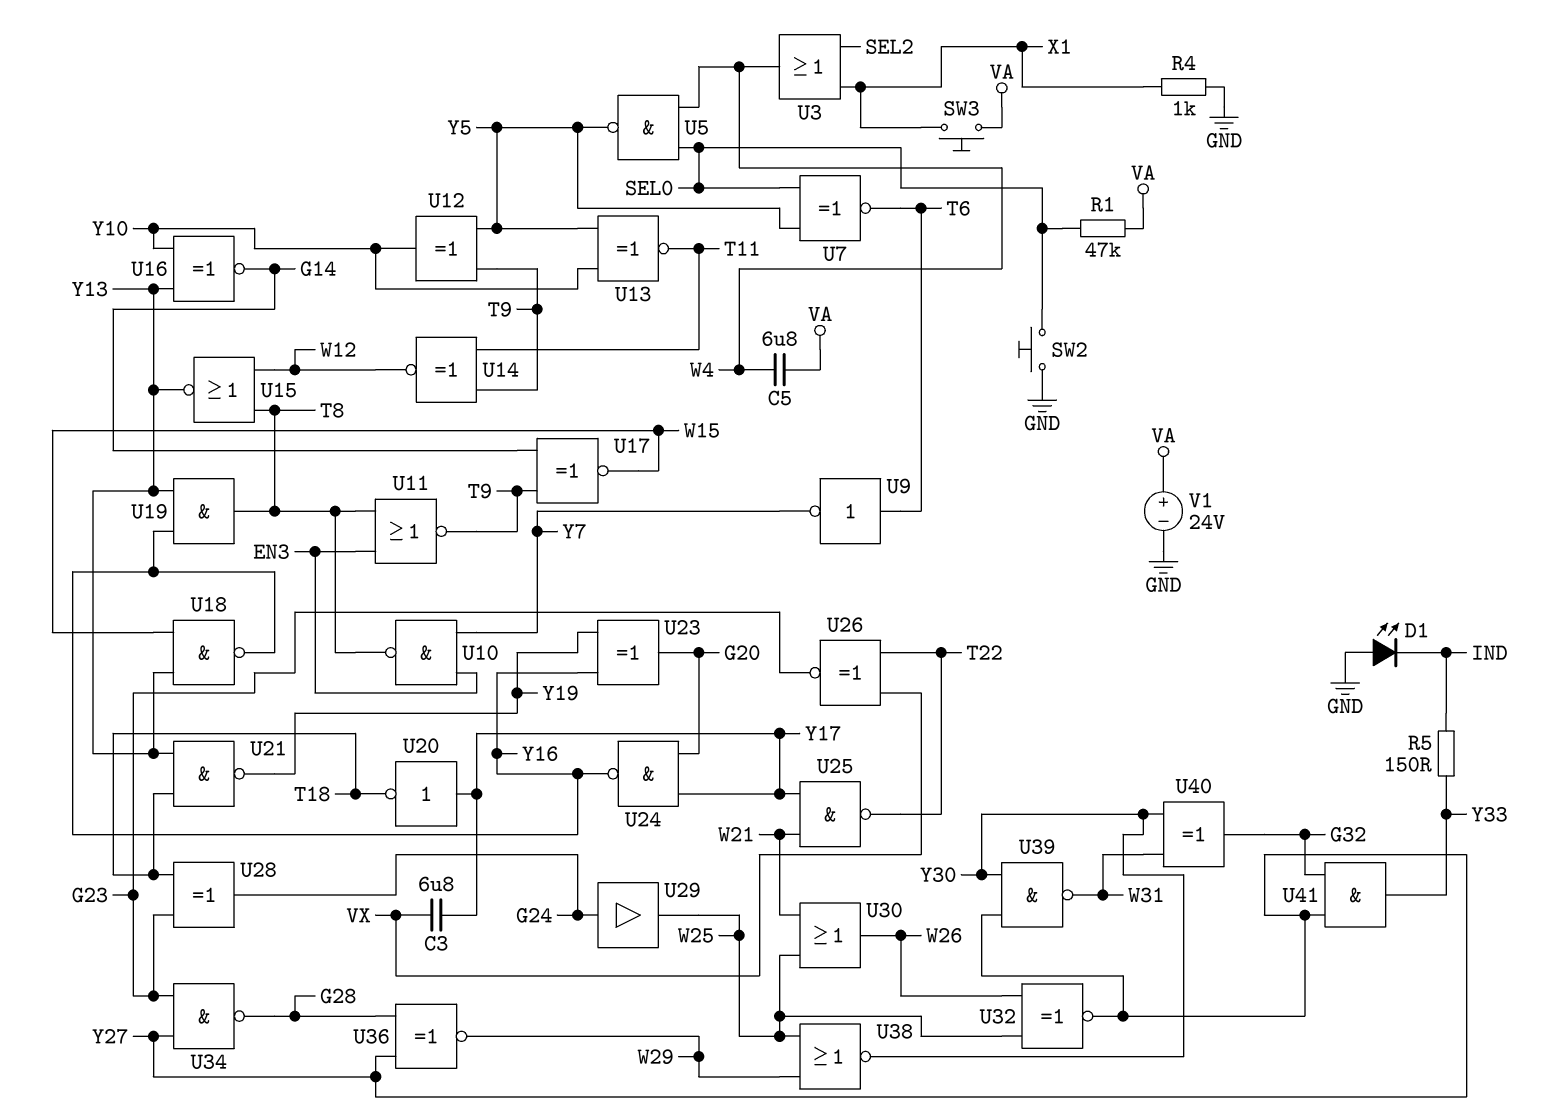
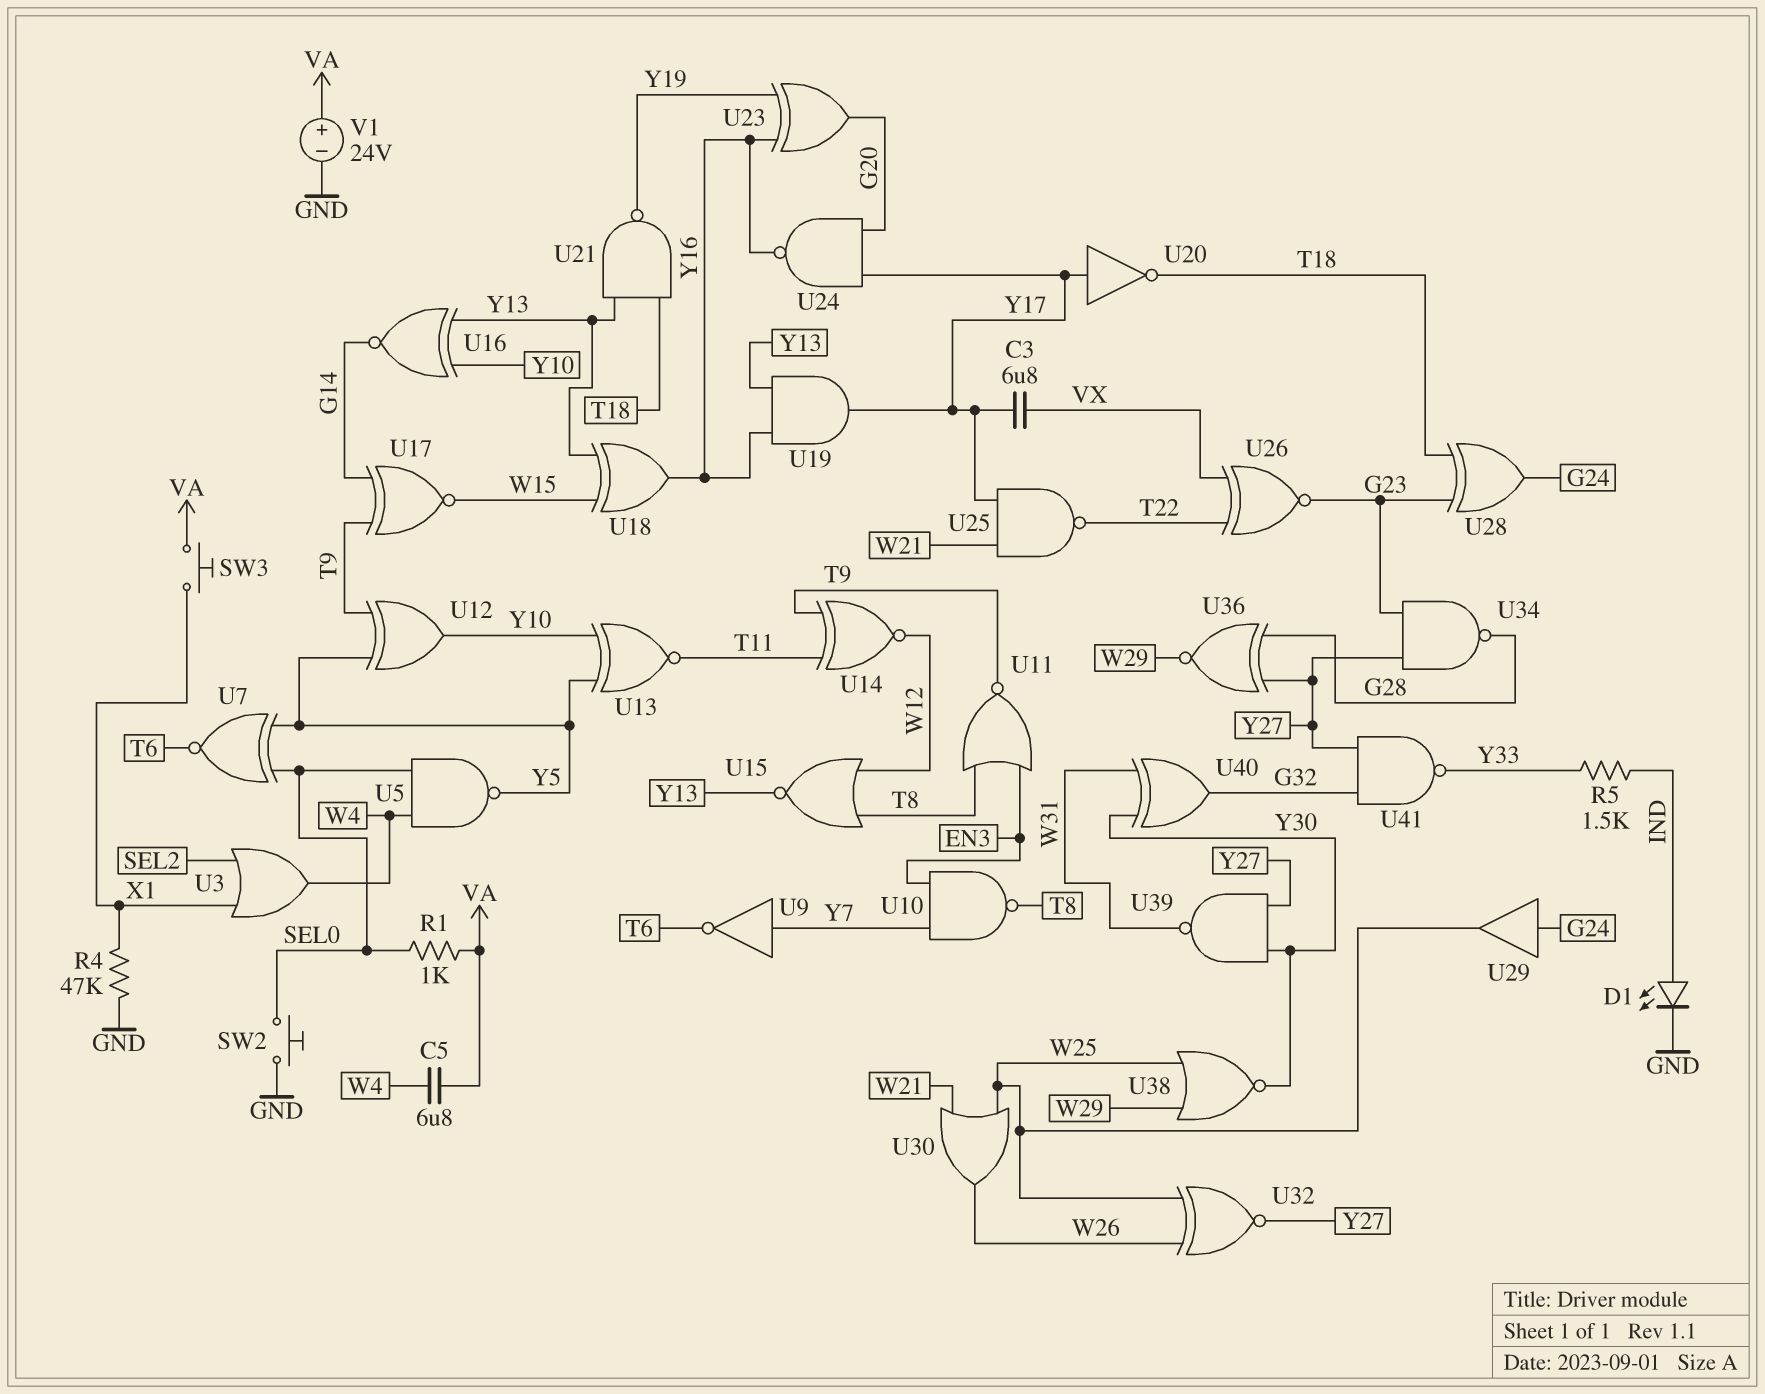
D1: LED (A GND, K IND) -> LED (A IND, K GND)
R1: 47k (SEL0, VA) -> 1k (SEL0, VA)
R4: 1k (GND, X1) -> 47k (GND, X1)
R5: 150 (IND, Y33) -> 1.5k (IND, Y33)
U9: NOT (in T6, out Y7) -> NOT (in Y7, out T6)
U18: NAND (in W15, in Y13, out Y16) -> XOR (in W15, in Y13, out Y16)
U19: AND (in Y13, in Y16, out T8) -> AND (in Y13, in Y16, out Y17)
U41: AND (in G32, in Y27, out Y33) -> NAND (in G32, in Y27, out Y33)

